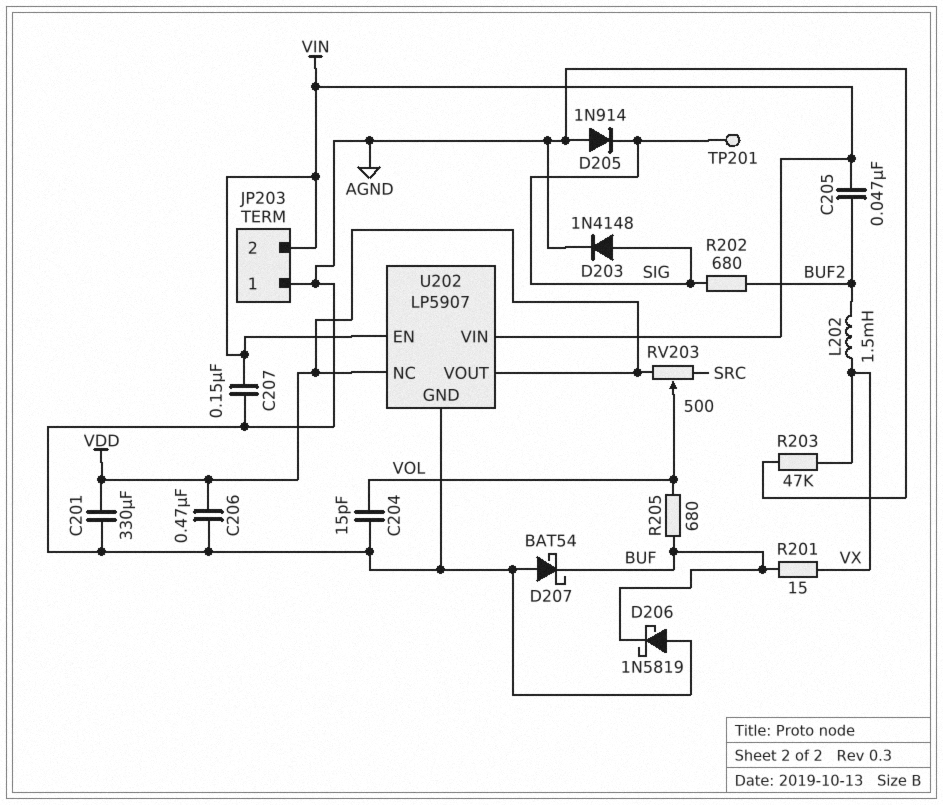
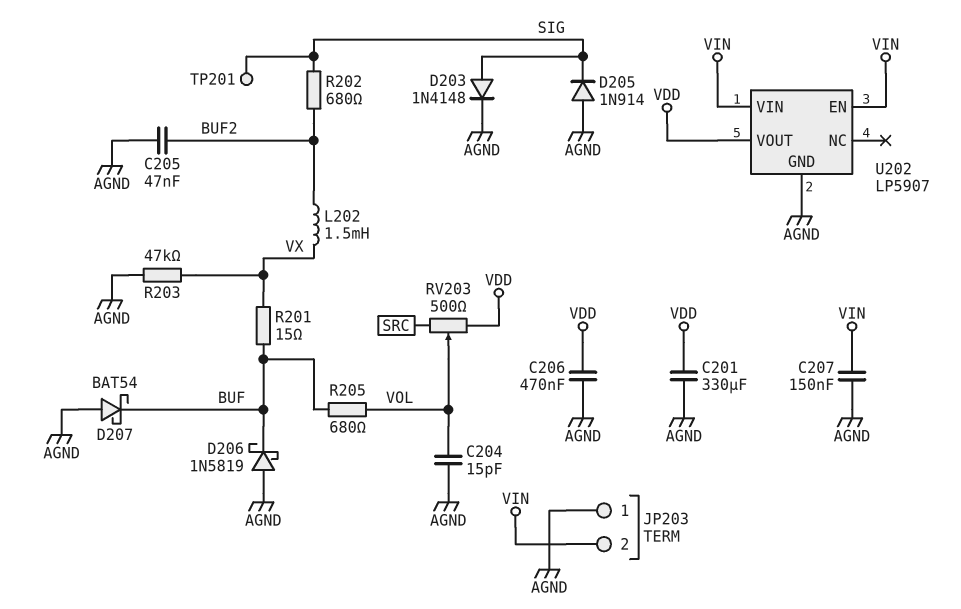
C205: 47nF (BUF2, VIN) -> 47nF (AGND, BUF2)
U202 pin NC: VDD -> none

